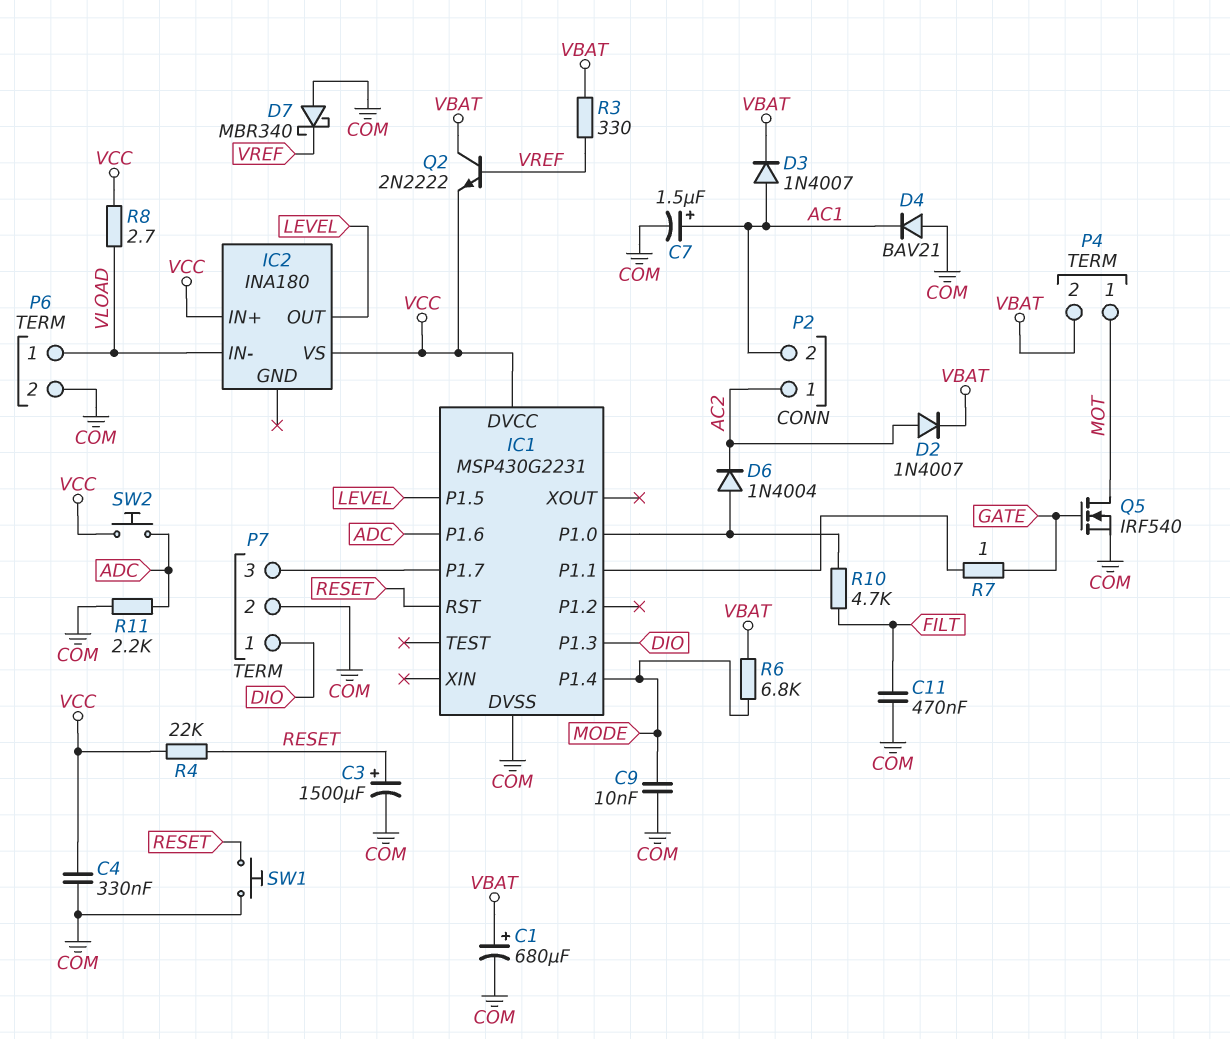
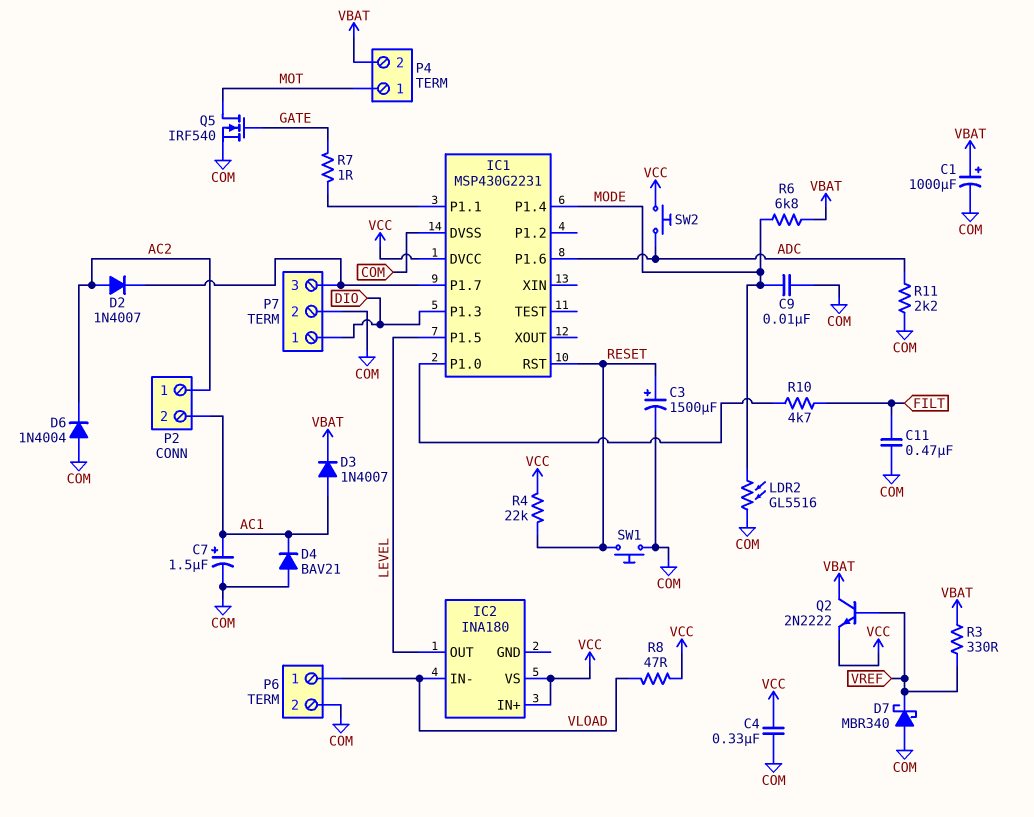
C1: 680uF (plus VBAT, minus COM) -> 1000uF (plus VBAT, minus COM)
D2: diode 1N4007 (A AC2, K VBAT) -> diode 1N4007 (A AC2, K IC1/P1.7)
D6: diode 1N4004 (A IC1/P1.0, K AC2) -> diode 1N4004 (A COM, K AC2)
LDR2: none -> GL5516 (COM, MODE)
R8: 2.7 (VCC, VLOAD) -> 47 (VCC, VLOAD)

